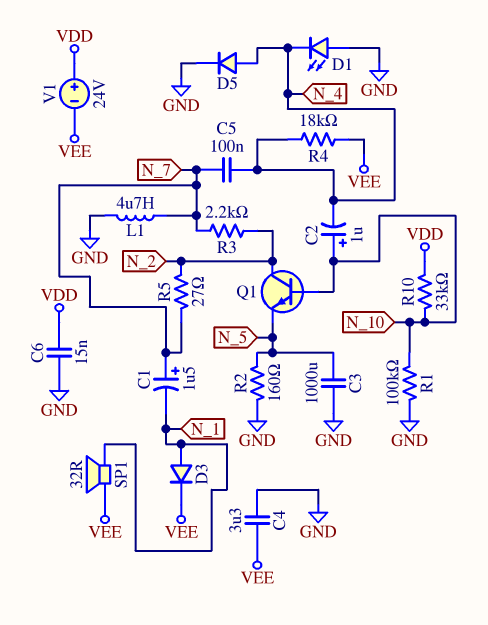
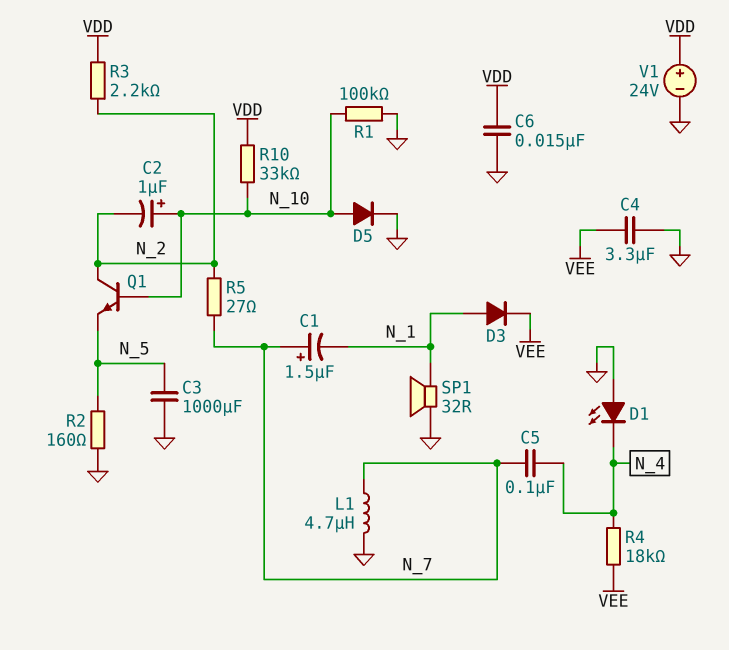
C2: 1uF (plus N_10, minus N_4) -> 1uF (plus N_10, minus N_2)
D5: diode (A N_4, K GND) -> diode (A N_10, K GND)
R3: 2.2k (N_2, N_7) -> 2.2k (N_2, VDD)
SP1: speaker 32R (N_1, VEE) -> speaker 32R (GND, N_1)
V1: 24V (plus VDD, minus VEE) -> 24V (plus VDD, minus GND)

